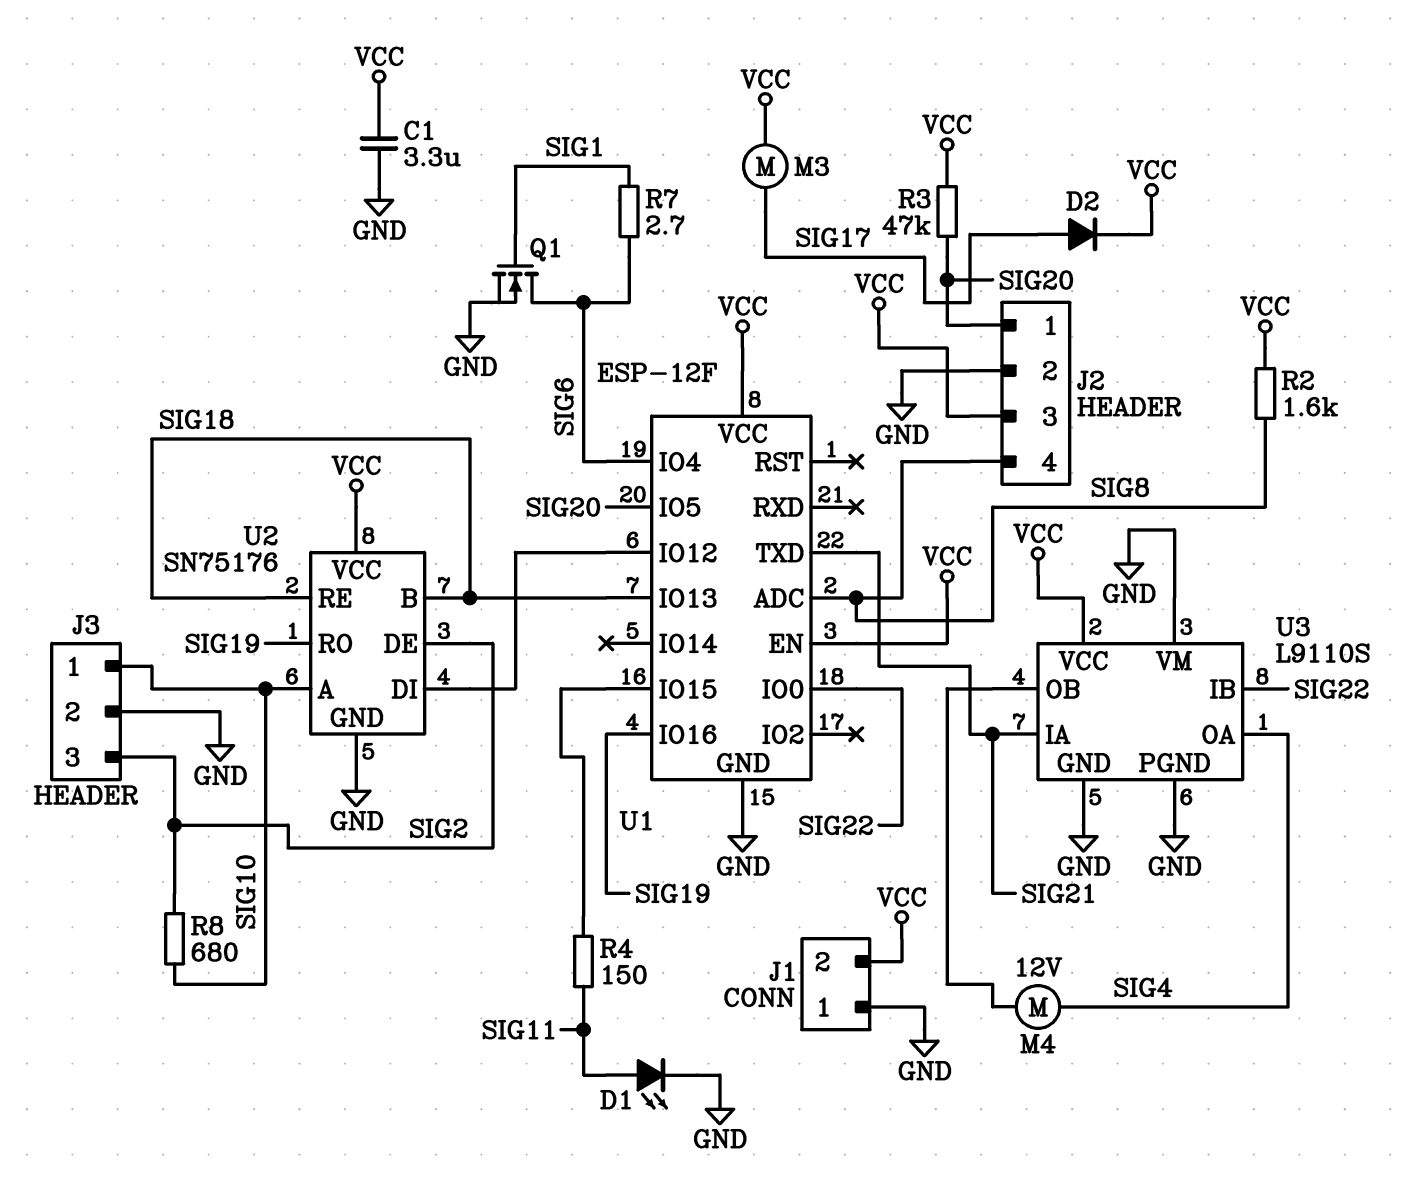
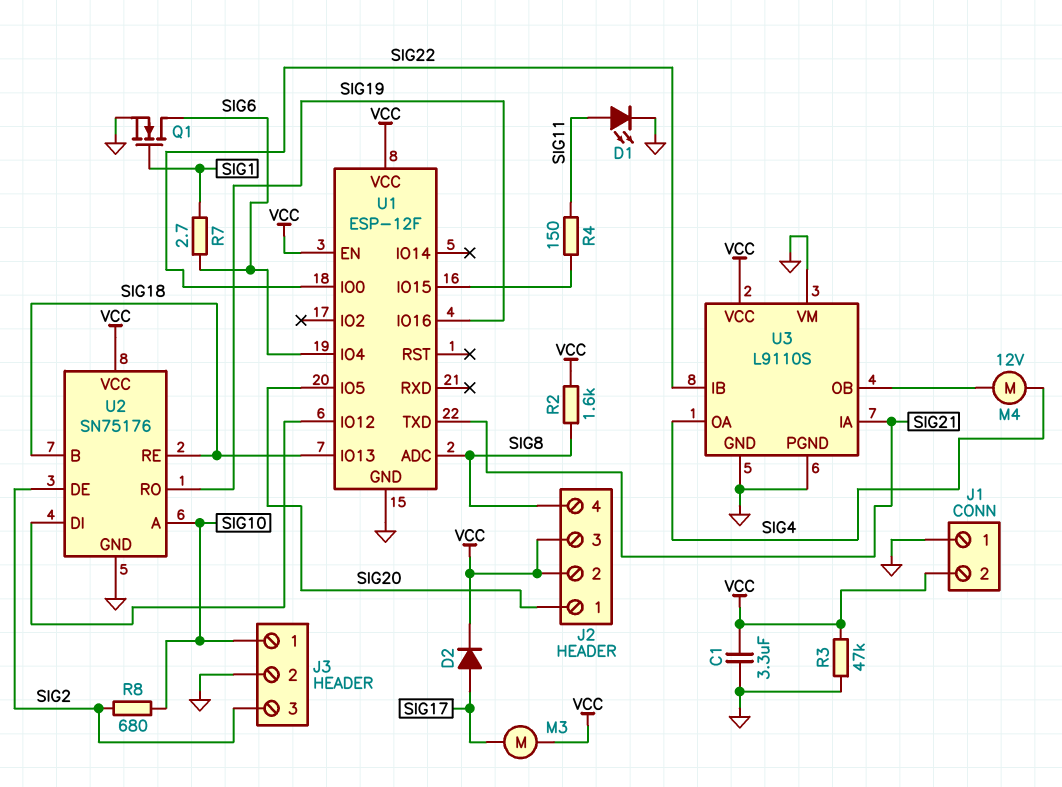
J2 pin 2: GND -> VCC
R3: 47k (SIG20, VCC) -> 47k (GND, VCC)

